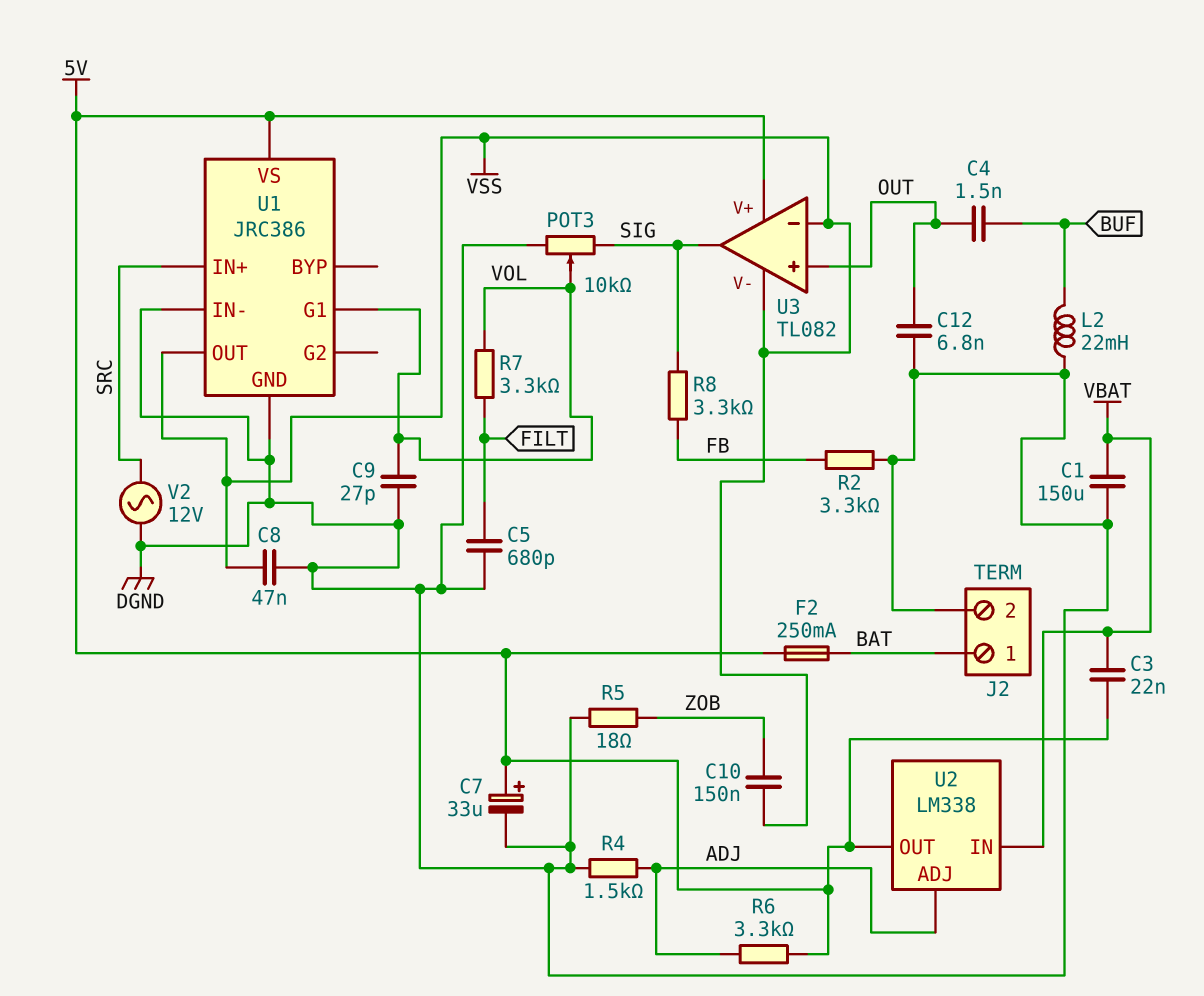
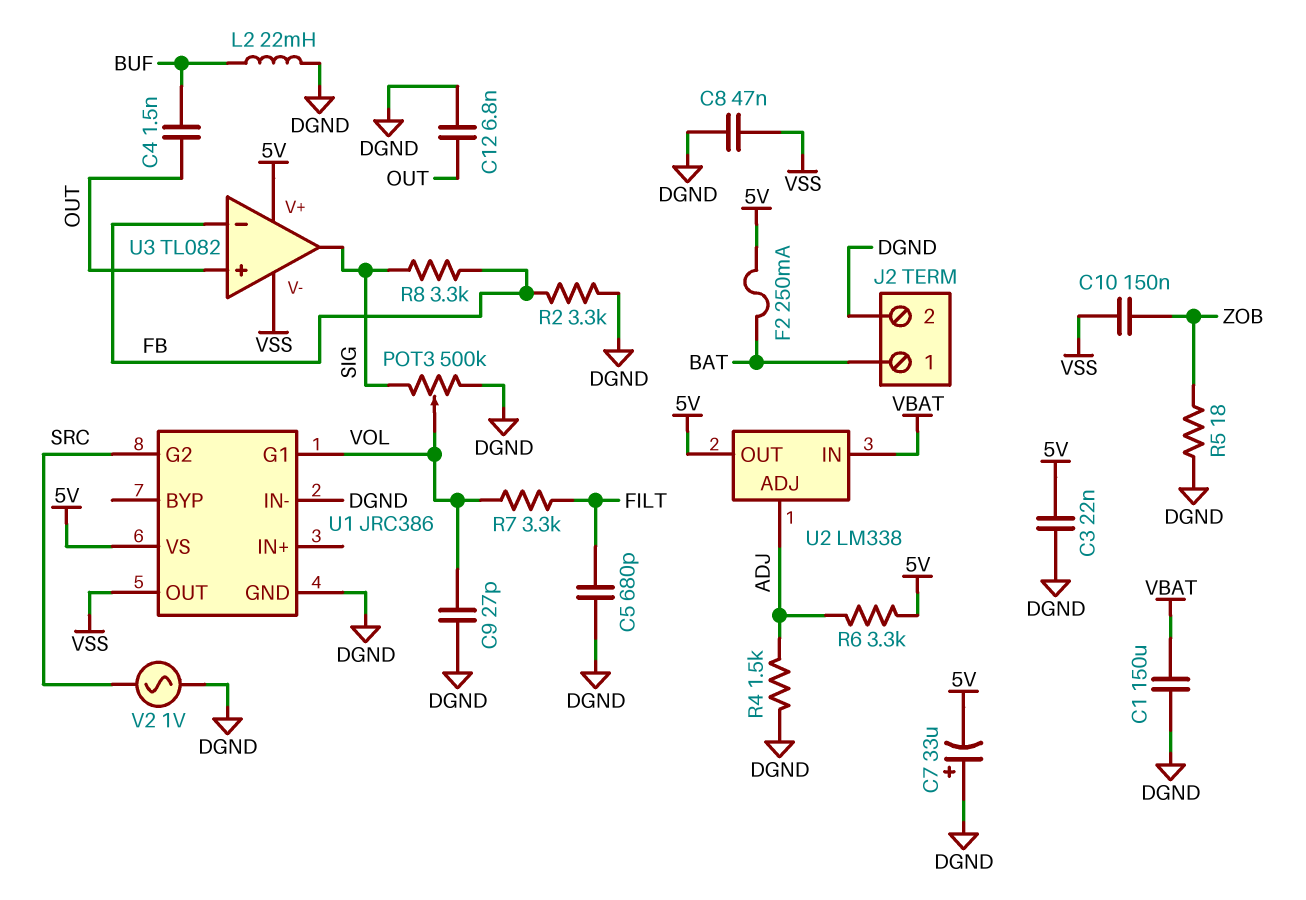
C3: 22nF (5V, VBAT) -> 22nF (5V, DGND)
C7: 33uF (plus 5V, minus DGND) -> 33uF (plus DGND, minus 5V)
POT3: 10k (DGND, SIG, wiper VOL) -> 500k (DGND, SIG, wiper VOL)
U1 pin G2: none -> SRC
U1 pin IN+: SRC -> none
U3 pin in-: VSS -> FB
V2: AC 12V (DGND, SRC) -> AC 1V (DGND, SRC)

